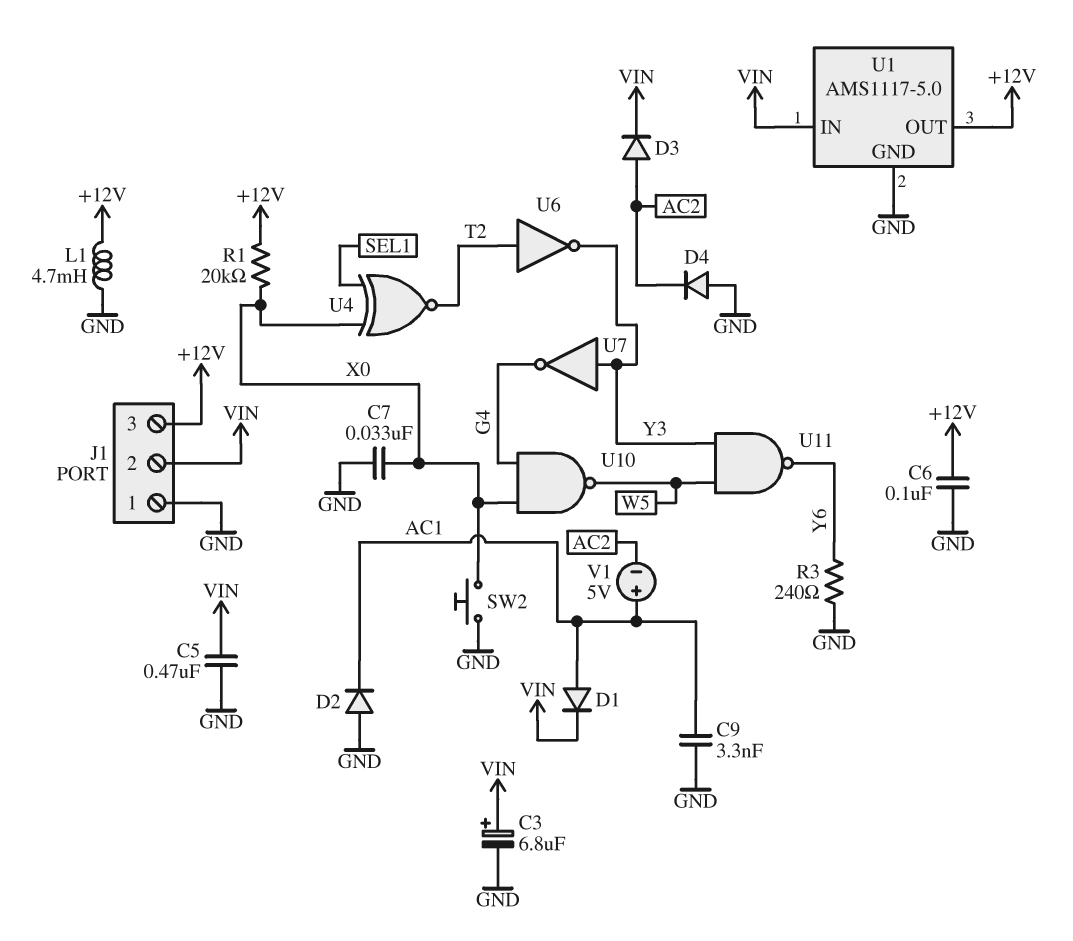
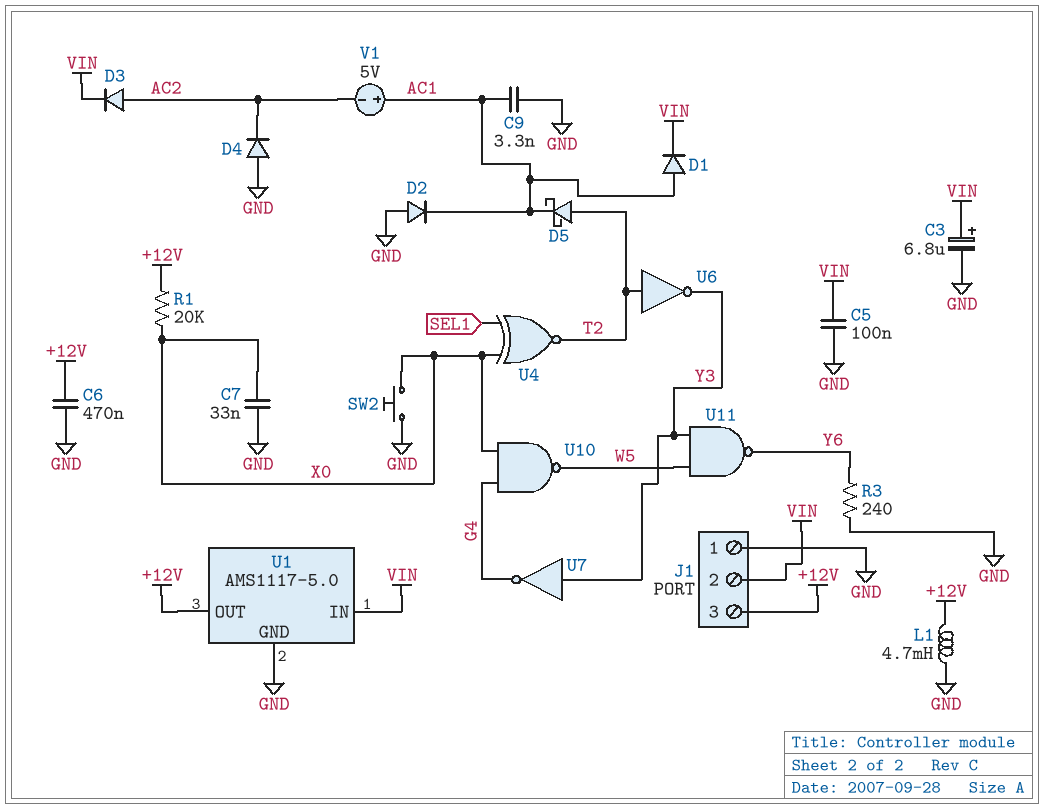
C5: 470nF (GND, VIN) -> 100nF (GND, VIN)
C6: 100nF (+12V, GND) -> 470nF (+12V, GND)
D5: none -> schottky (A T2, K AC1)

